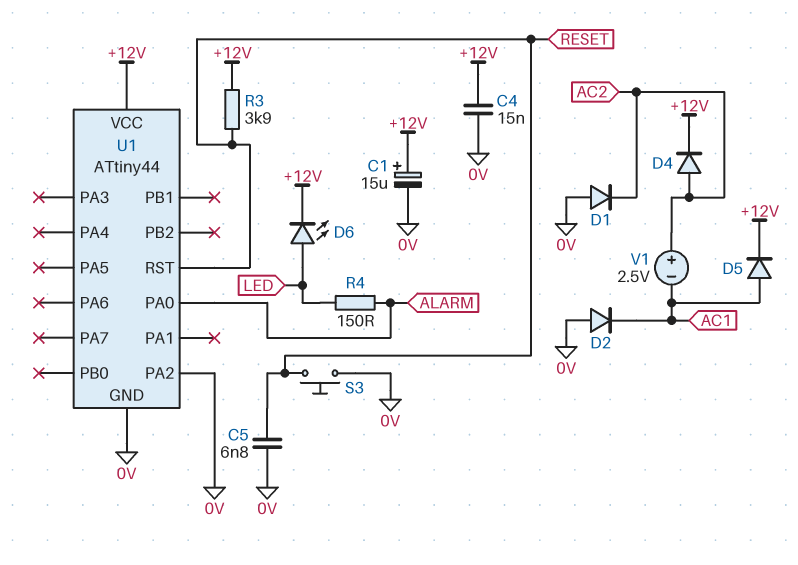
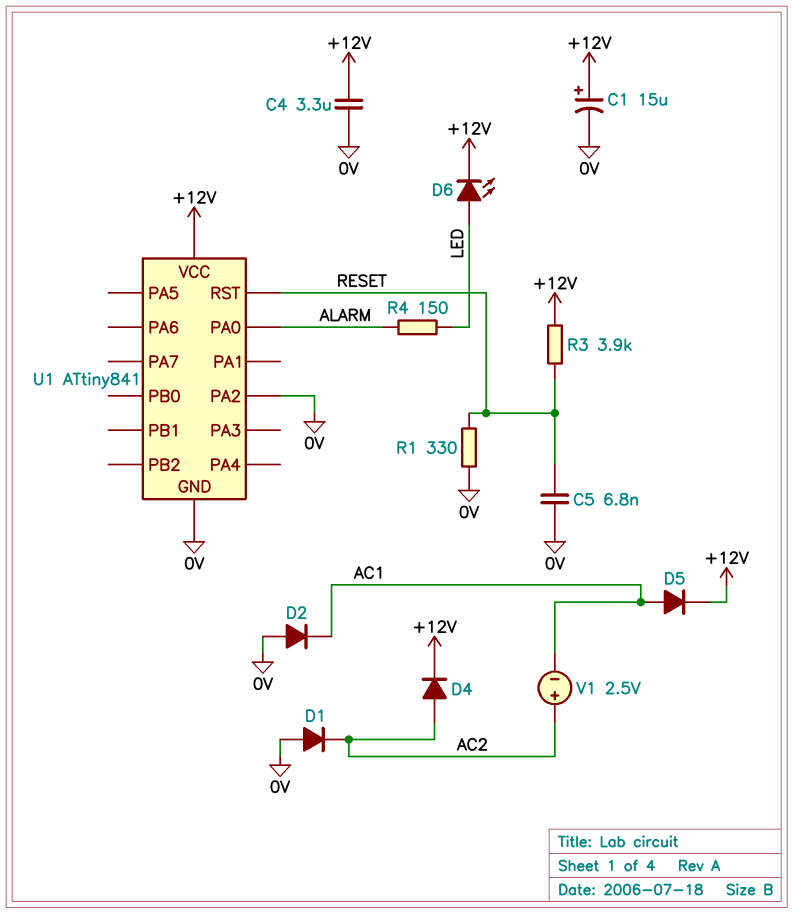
C4: 15nF (+12V, 0V) -> 3.3uF (+12V, 0V)
R1: none -> 330 (0V, RESET)
S3: button (0V, RESET) -> none
U1: ATtiny44 -> ATtiny841

